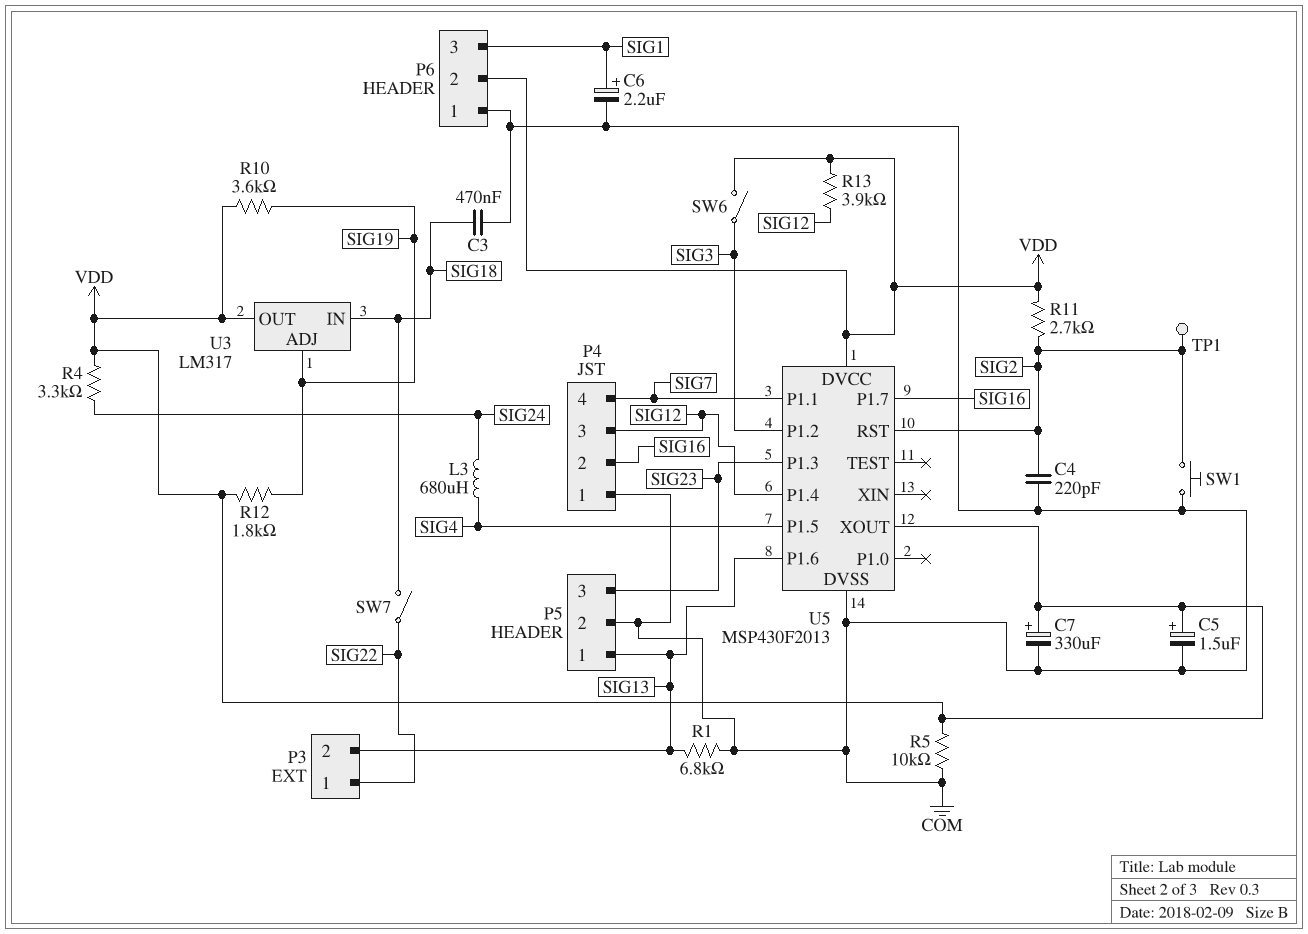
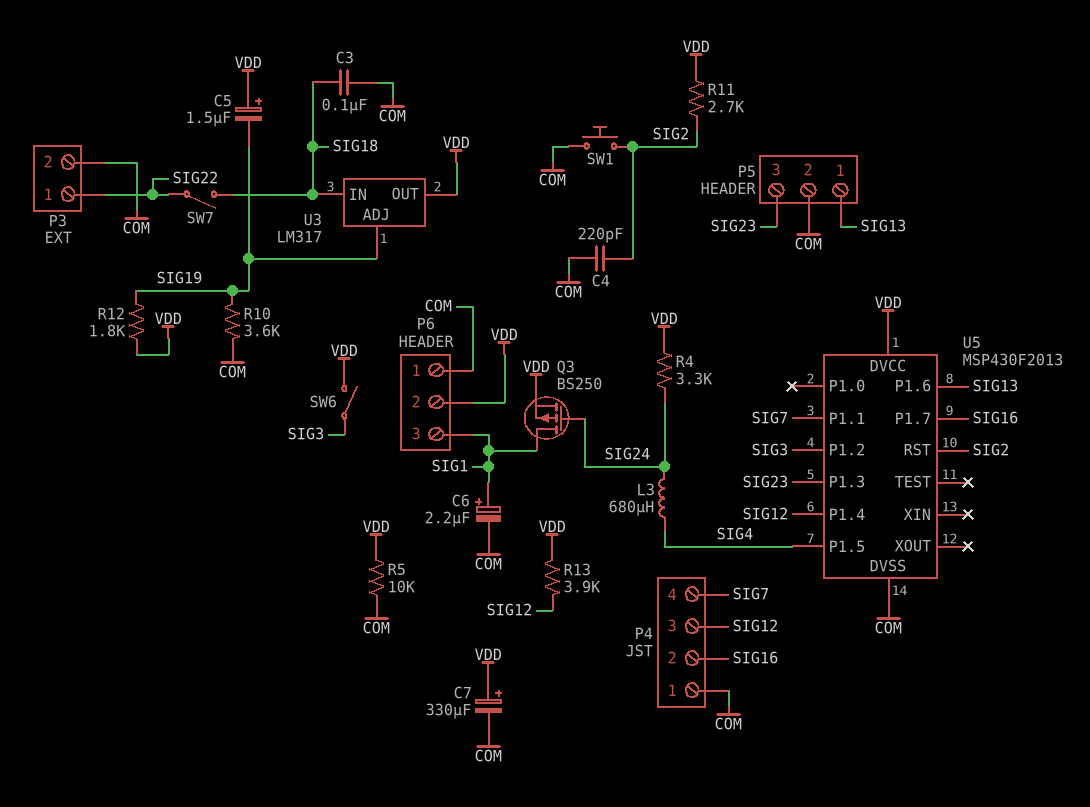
C3: 470nF (COM, SIG18) -> 100nF (COM, SIG18)
C5: 1.5uF (plus VDD, minus COM) -> 1.5uF (plus VDD, minus SIG19)
P3 pin 2: SIG13 -> COM
Q3: none -> PMOS BS250 (G SIG24, D SIG1, S VDD)
R1: 6.8k (COM, SIG13) -> none
R10: 3.6k (SIG19, VDD) -> 3.6k (COM, SIG19)
TP1: test point (SIG2) -> none
U5 pin XOUT: VDD -> none

